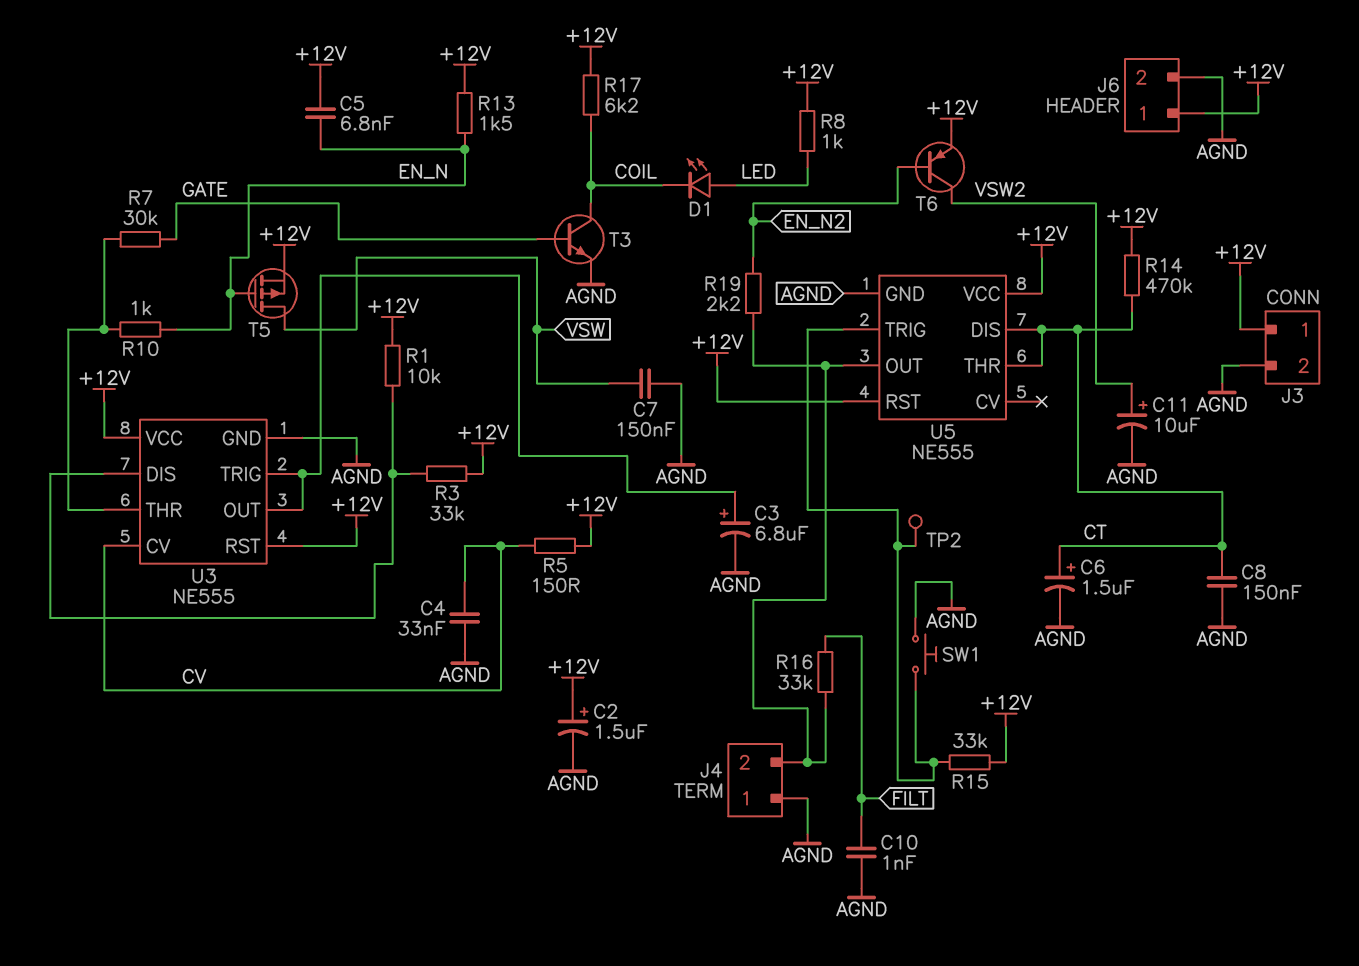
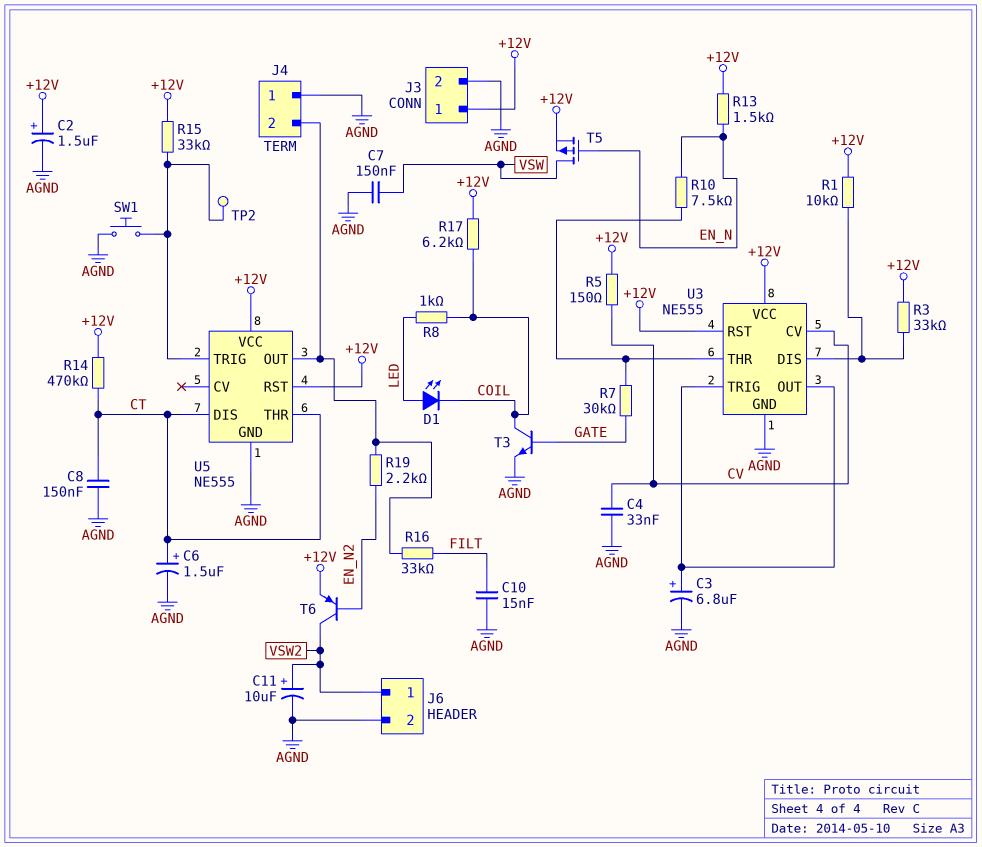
C5: 6.8nF (+12V, EN_N) -> none
C10: 1nF (AGND, FILT) -> 15nF (AGND, FILT)
J6 pin 1: +12V -> VSW2
R8: 1k (+12V, LED) -> 1k (COIL, LED)
R10: 1k (EN_N, U3/THR) -> 7.5k (EN_N, U3/THR)

